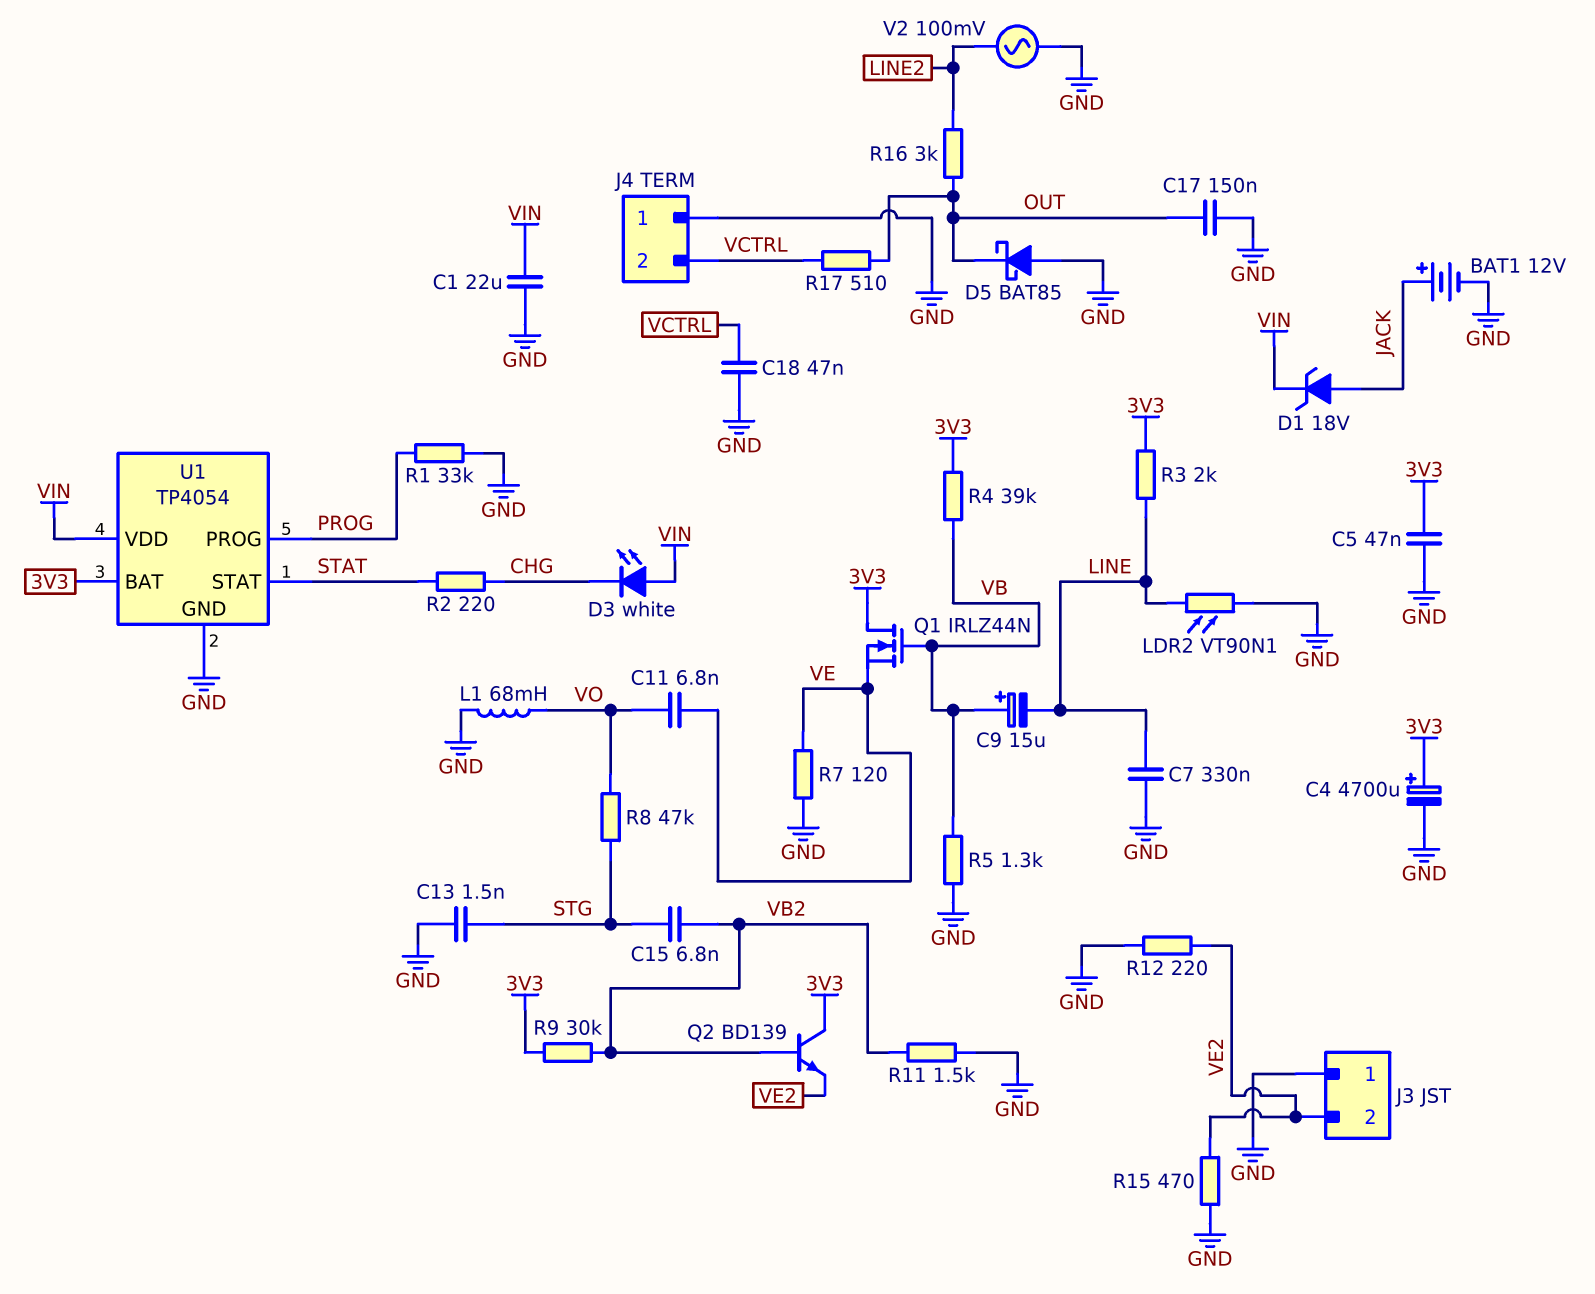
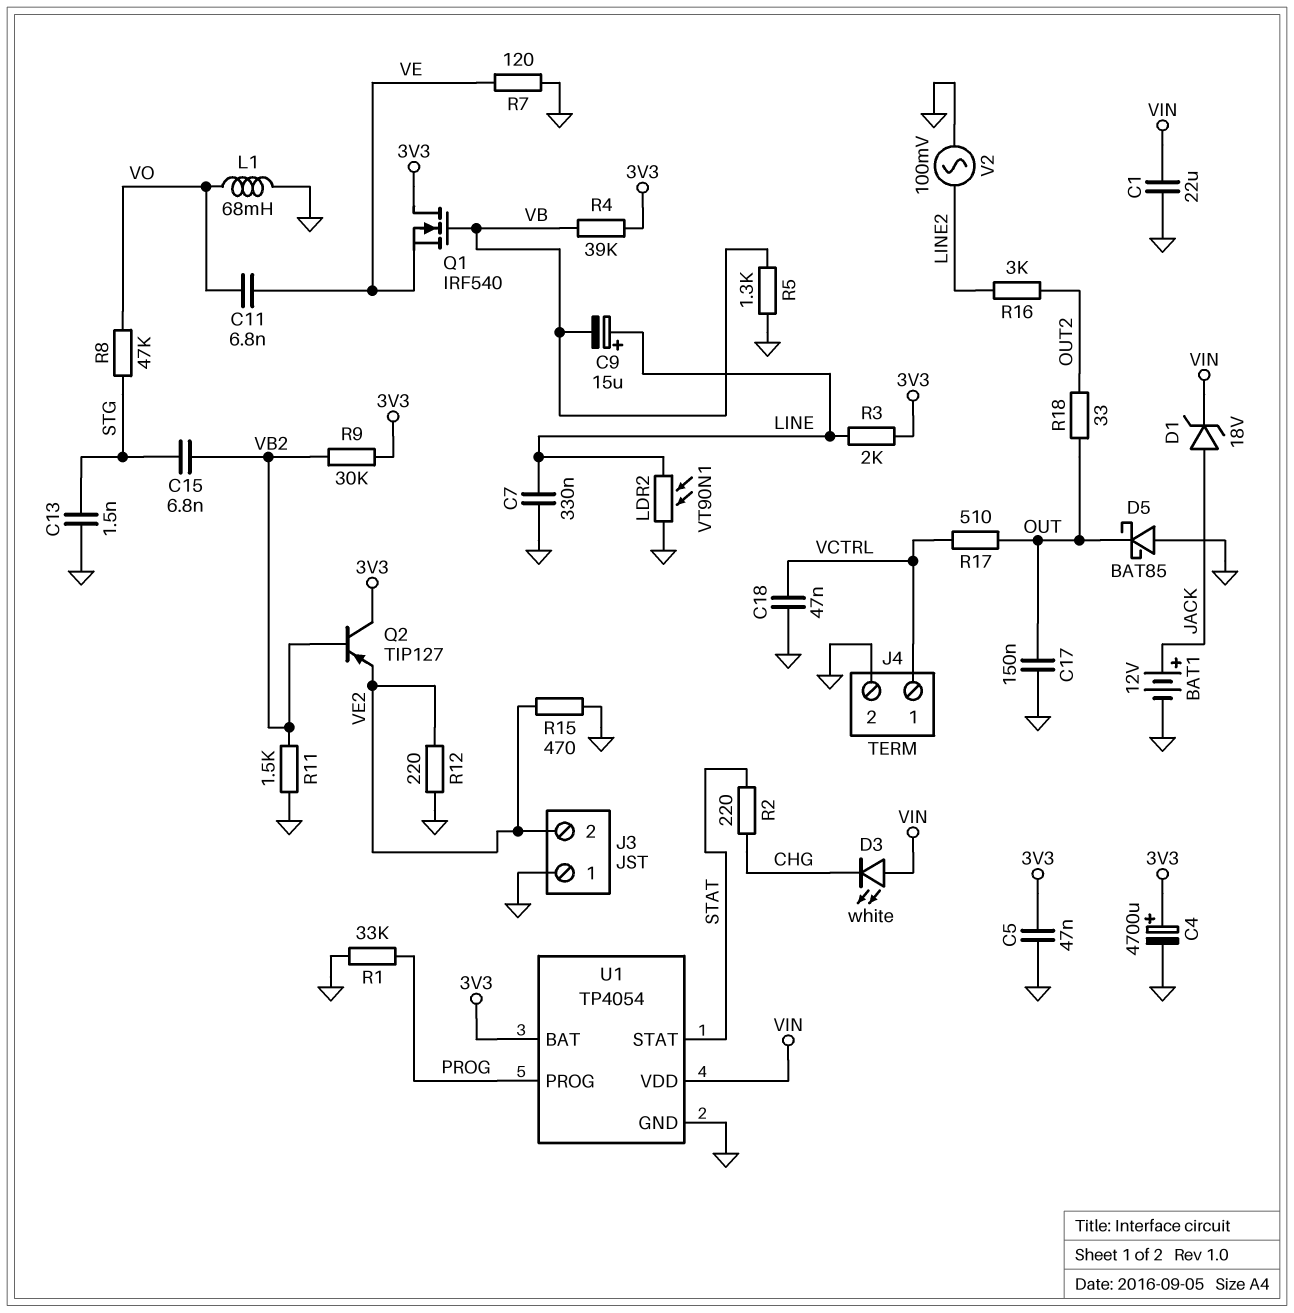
C9: 15uF (plus VB, minus LINE) -> 15uF (plus LINE, minus VB)
J4 pin 1: GND -> VCTRL
J4 pin 2: VCTRL -> GND
Q1: NMOS IRLZ44N (G VB, D 3V3, S VE) -> NMOS IRF540 (G VB, D 3V3, S VE)
Q2: NPN BD139 (B VB2, C 3V3, E VE2) -> PNP TIP127 (B VB2, C 3V3, E VE2)
R16: 3k (LINE2, OUT) -> 3k (LINE2, OUT2)
R18: none -> 33 (OUT, OUT2)

